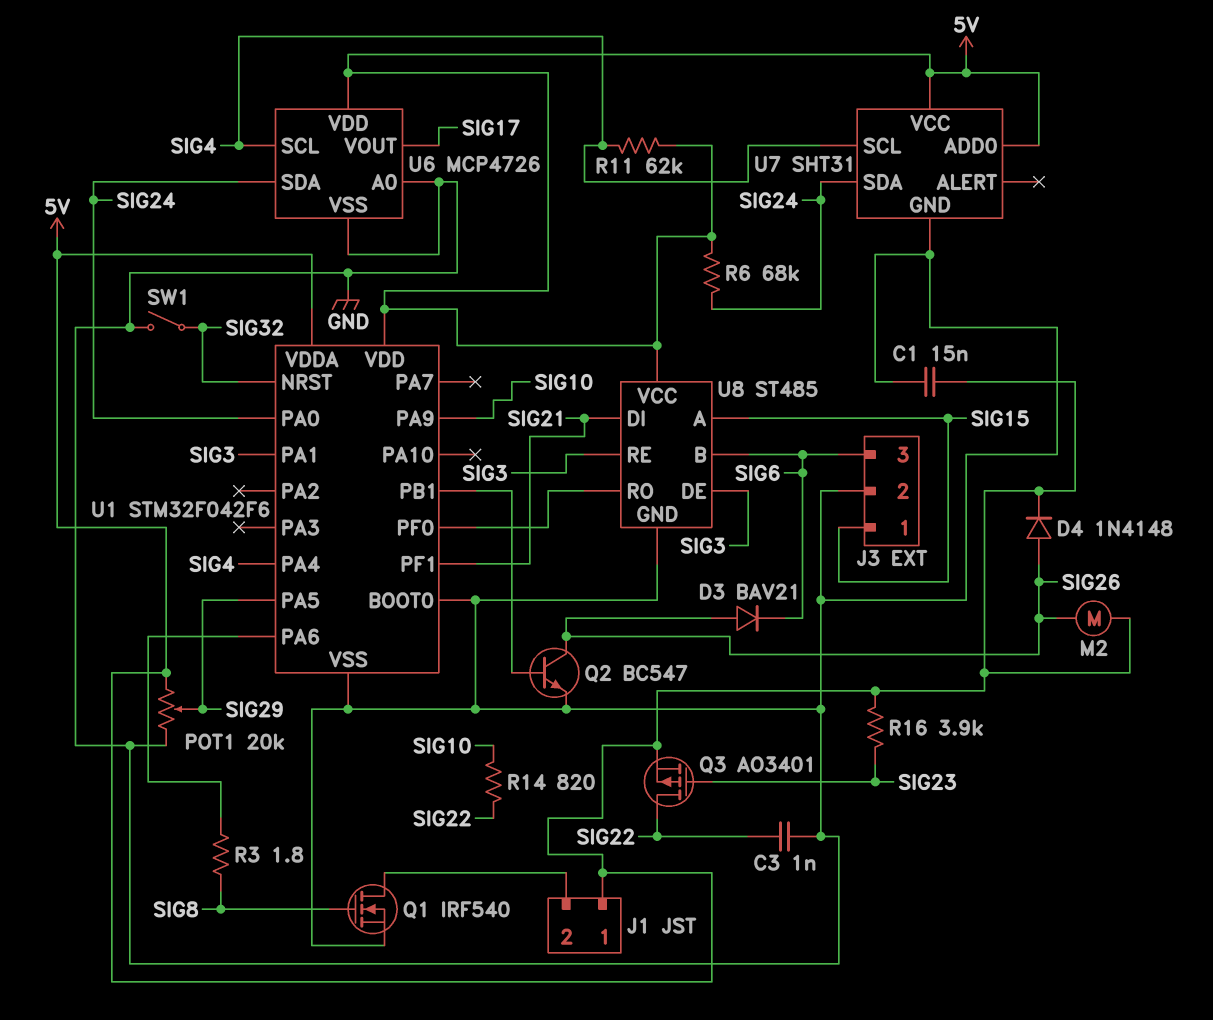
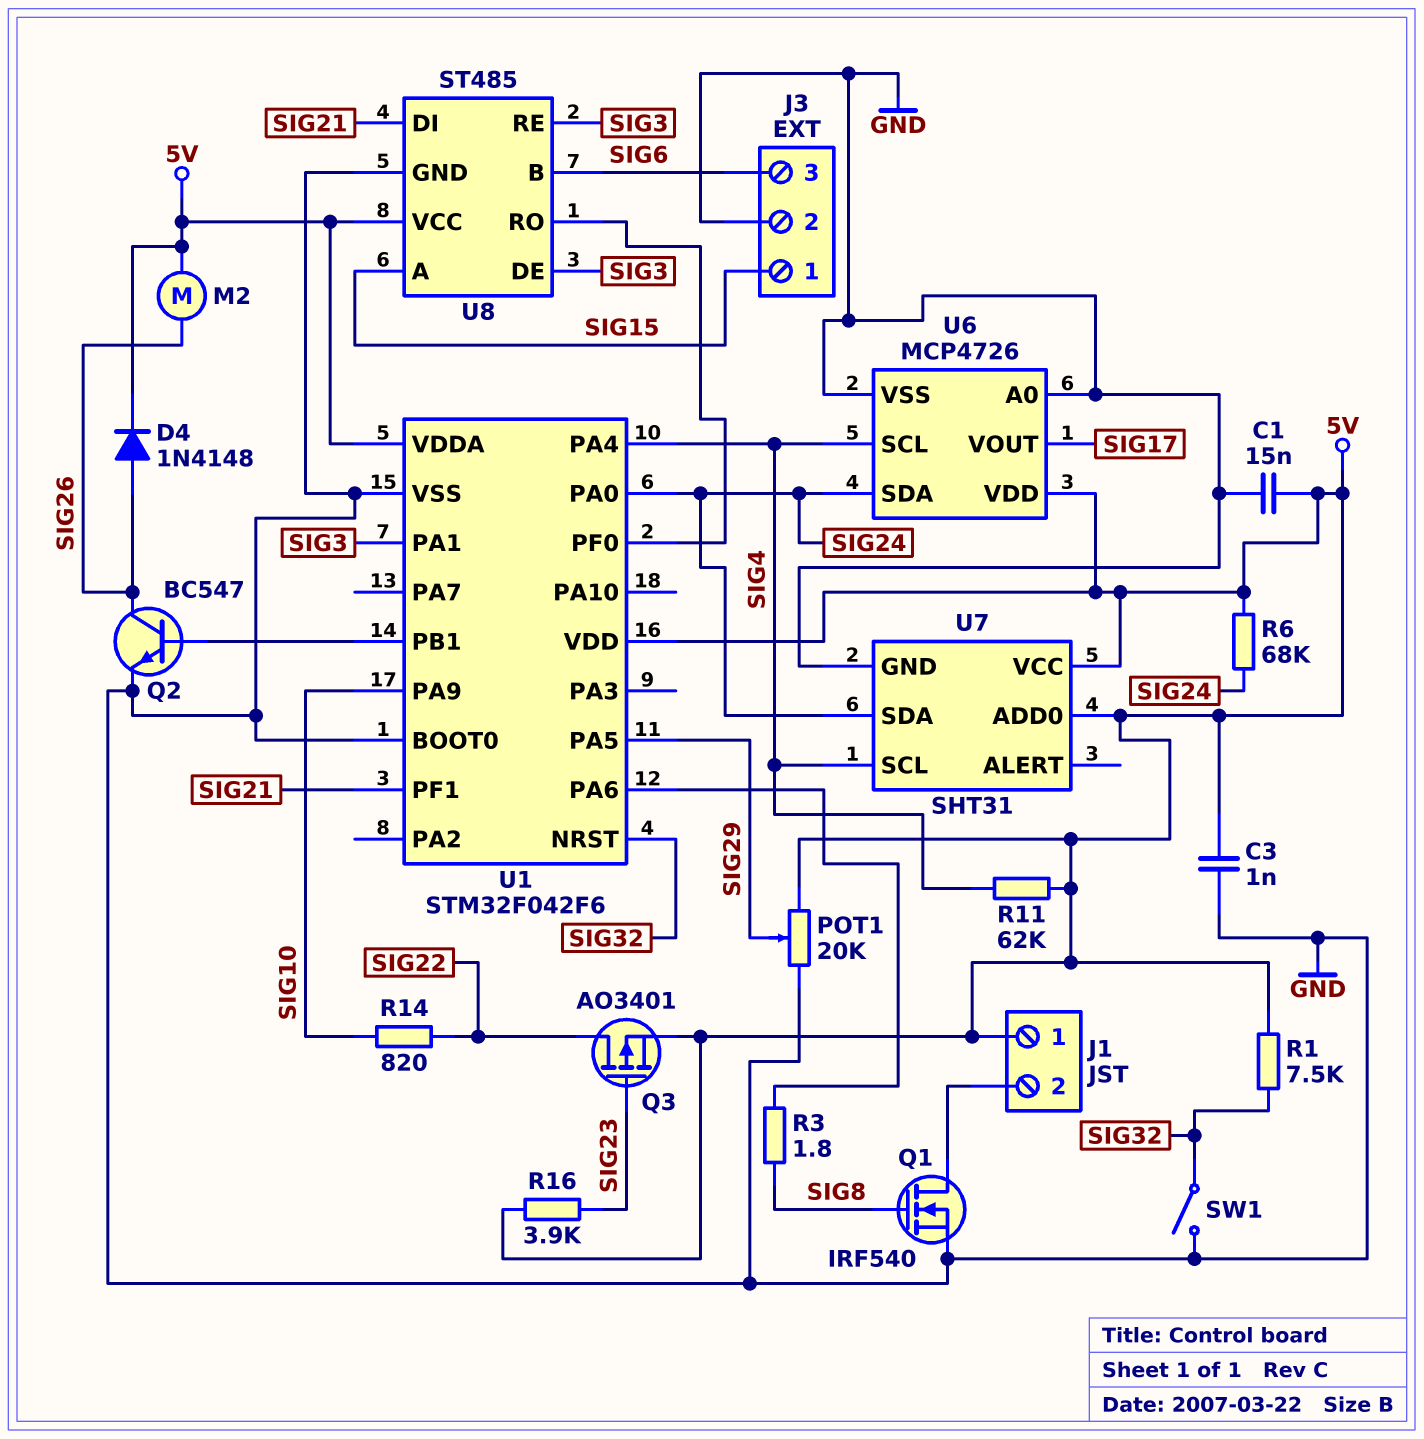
C3: 1nF (GND, SIG22) -> 1nF (5V, GND)
D3: diode BAV21 (A SIG26, K SIG6) -> none
R1: none -> 7.5k (5V, SIG32)

